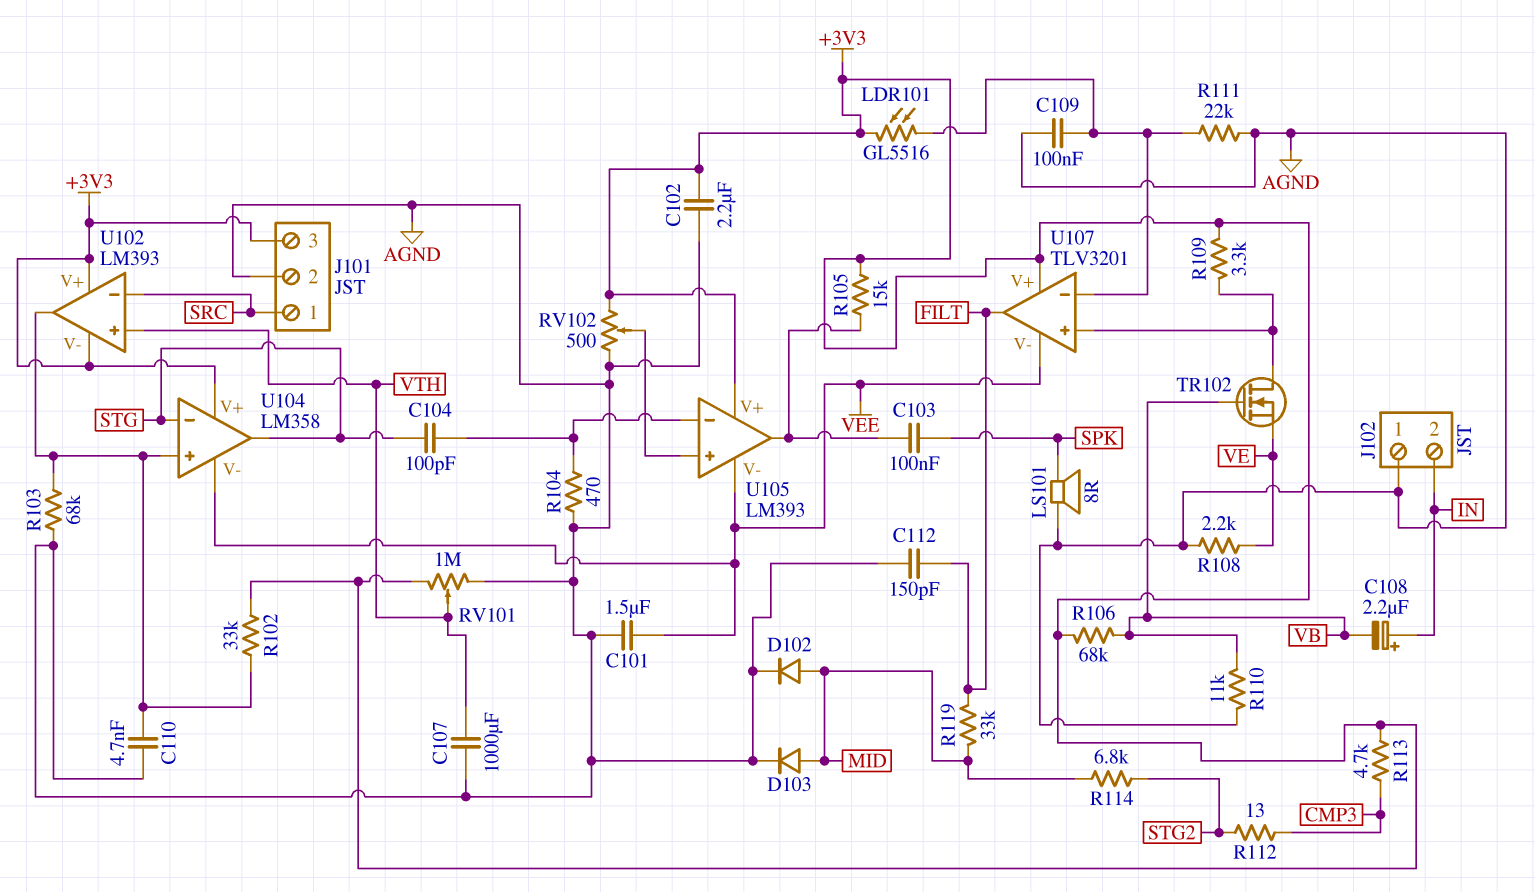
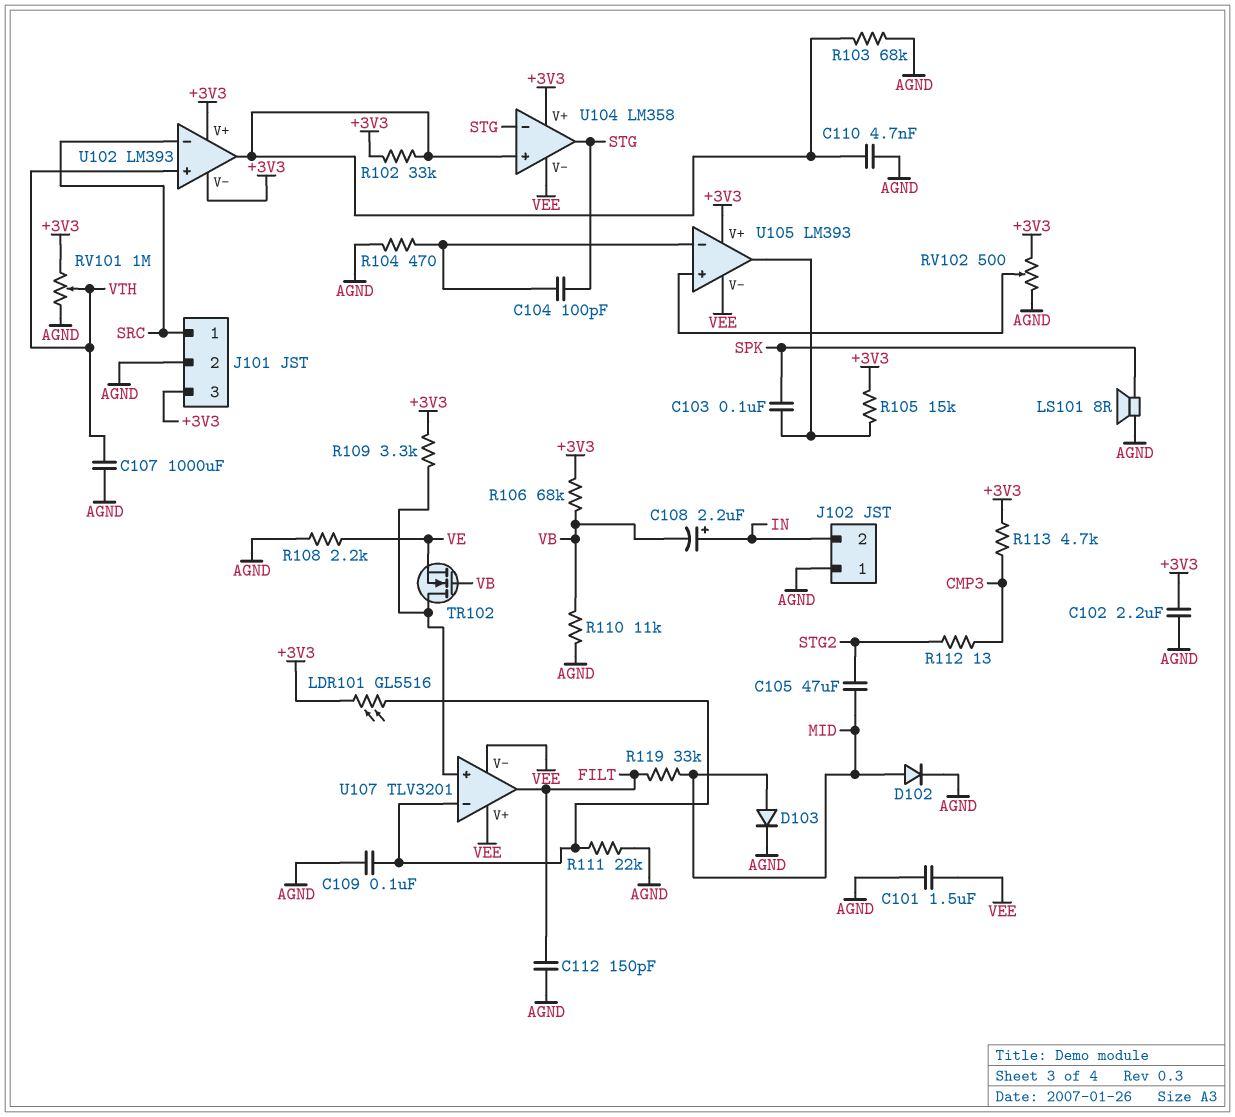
C105: none -> 47uF (MID, STG2)
R114: 6.8k (MID, STG2) -> none
U107 pin V+: +3V3 -> VEE

